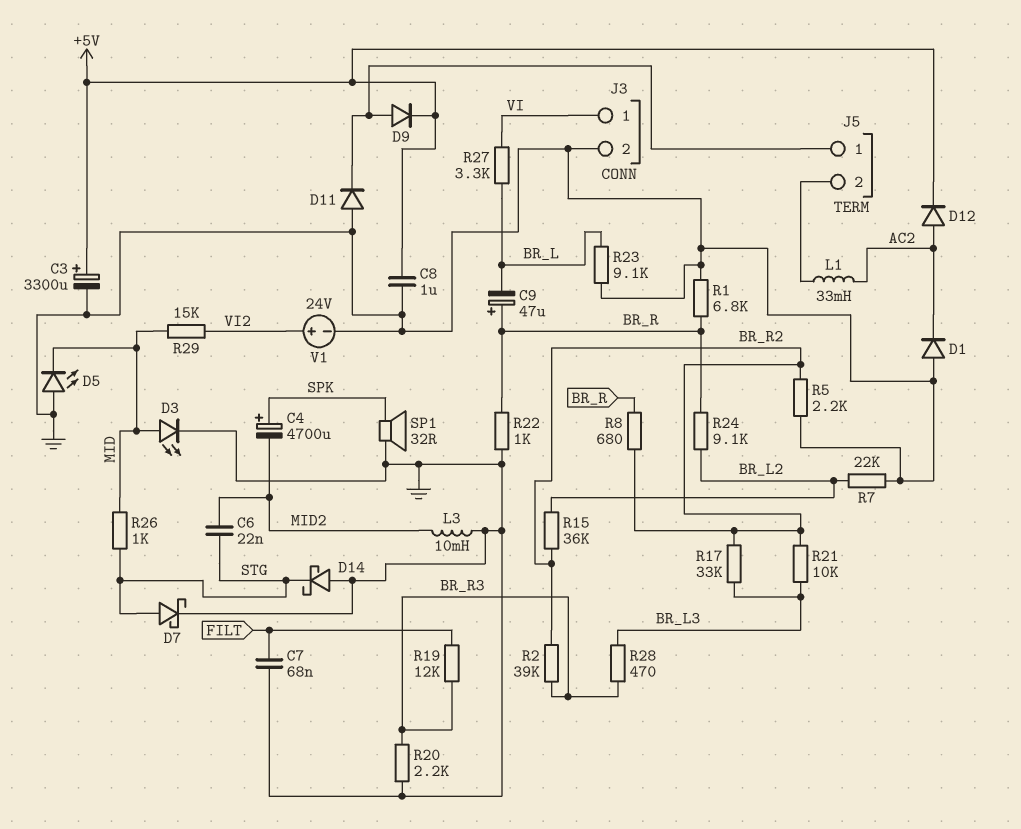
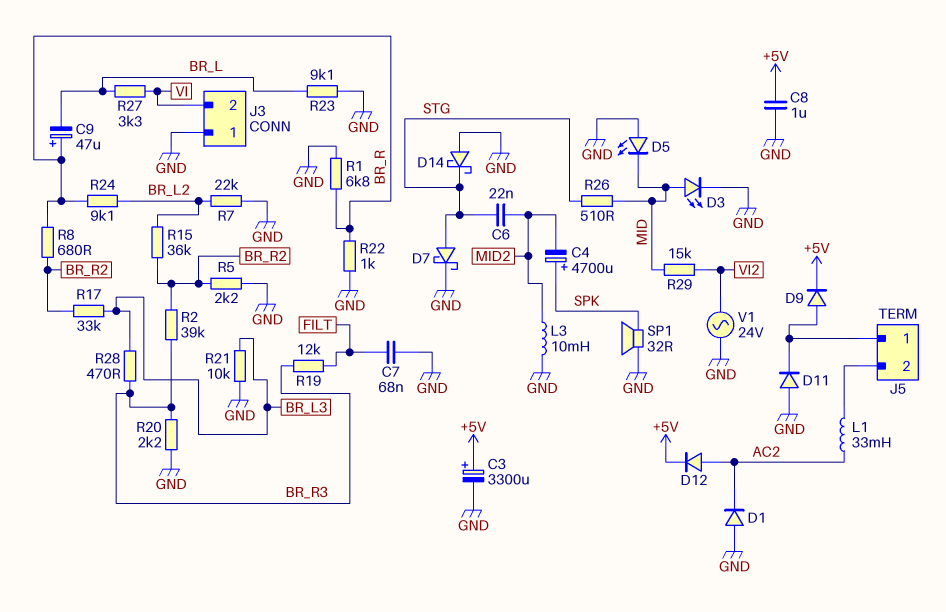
J3 pin 1: VI -> GND
J3 pin 2: GND -> VI
R21: 10k (BR_L3, BR_R2) -> 10k (BR_L3, GND)
R26: 1k (MID, STG) -> 510 (MID, STG)
V1: 24V (plus VI2, minus GND) -> AC 24V (GND, VI2)

